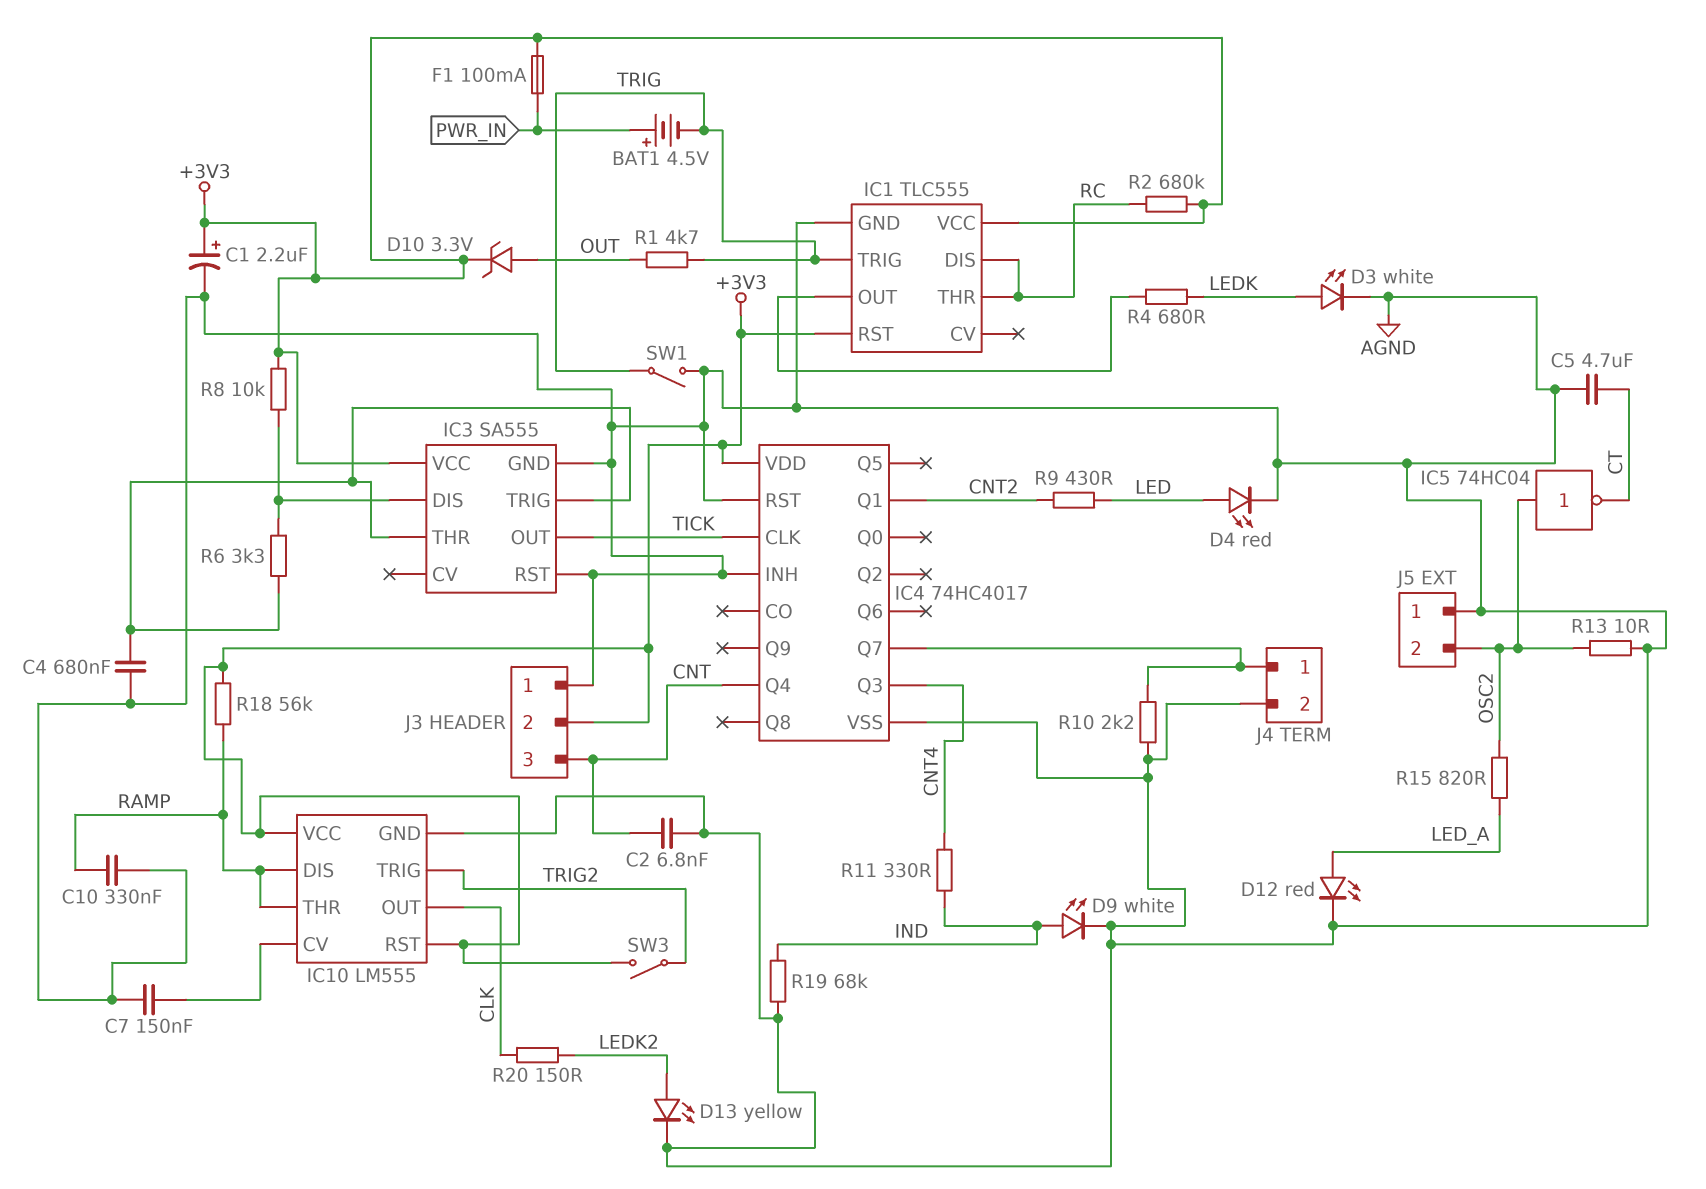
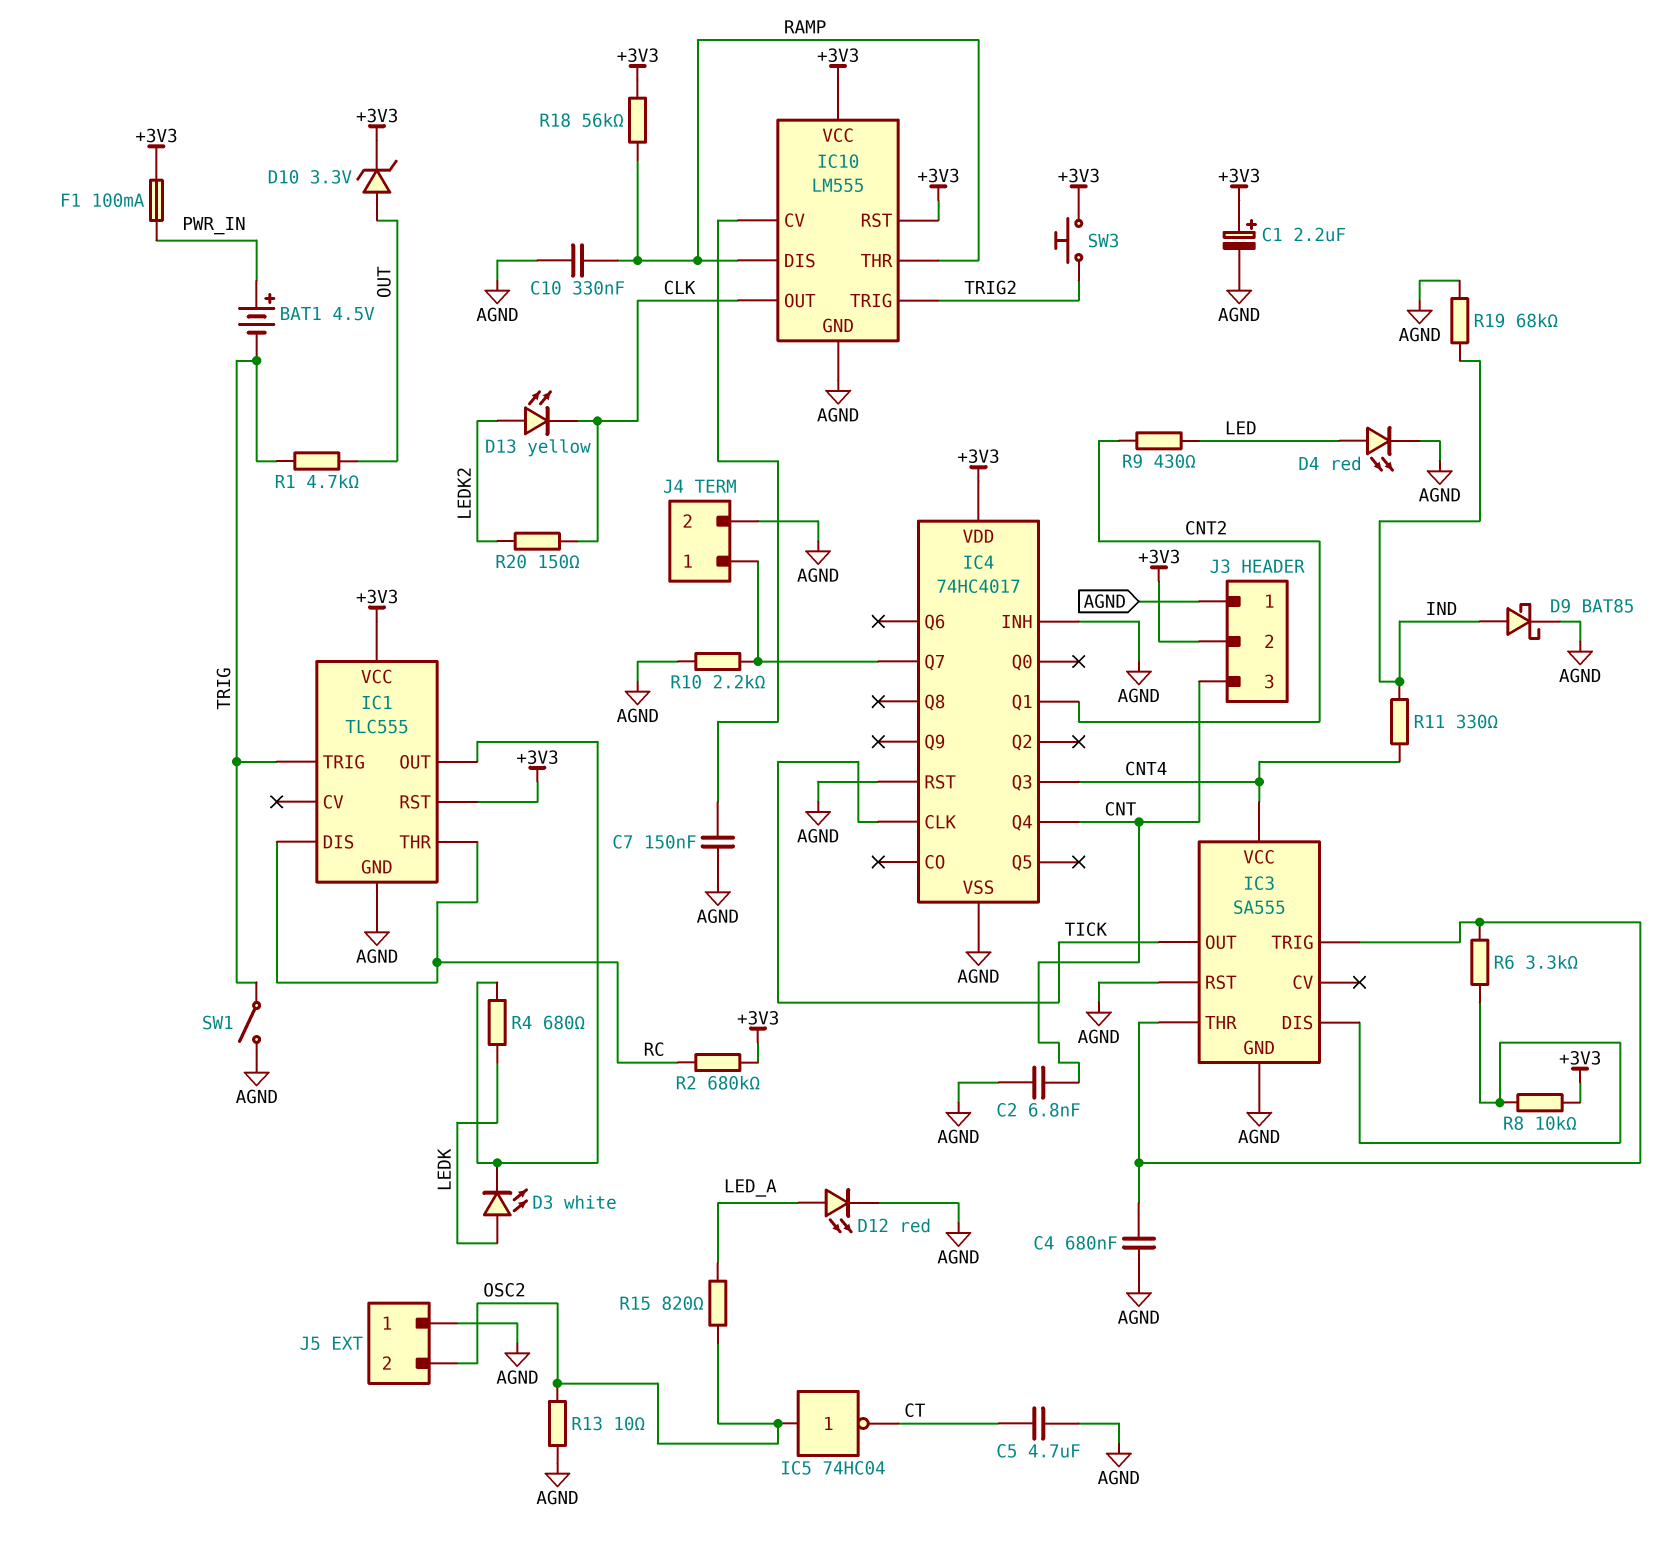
D3: LED white (A LEDK, K AGND) -> LED white (A LEDK, K IC1/OUT)
D9: LED white (A IND, K AGND) -> schottky BAT85 (A IND, K AGND)
D13: LED yellow (A LEDK2, K AGND) -> LED yellow (A LEDK2, K CLK)
IC3 pin VCC: +3V3 -> CNT4
SW3: switch (+3V3, TRIG2) -> button (+3V3, TRIG2)

